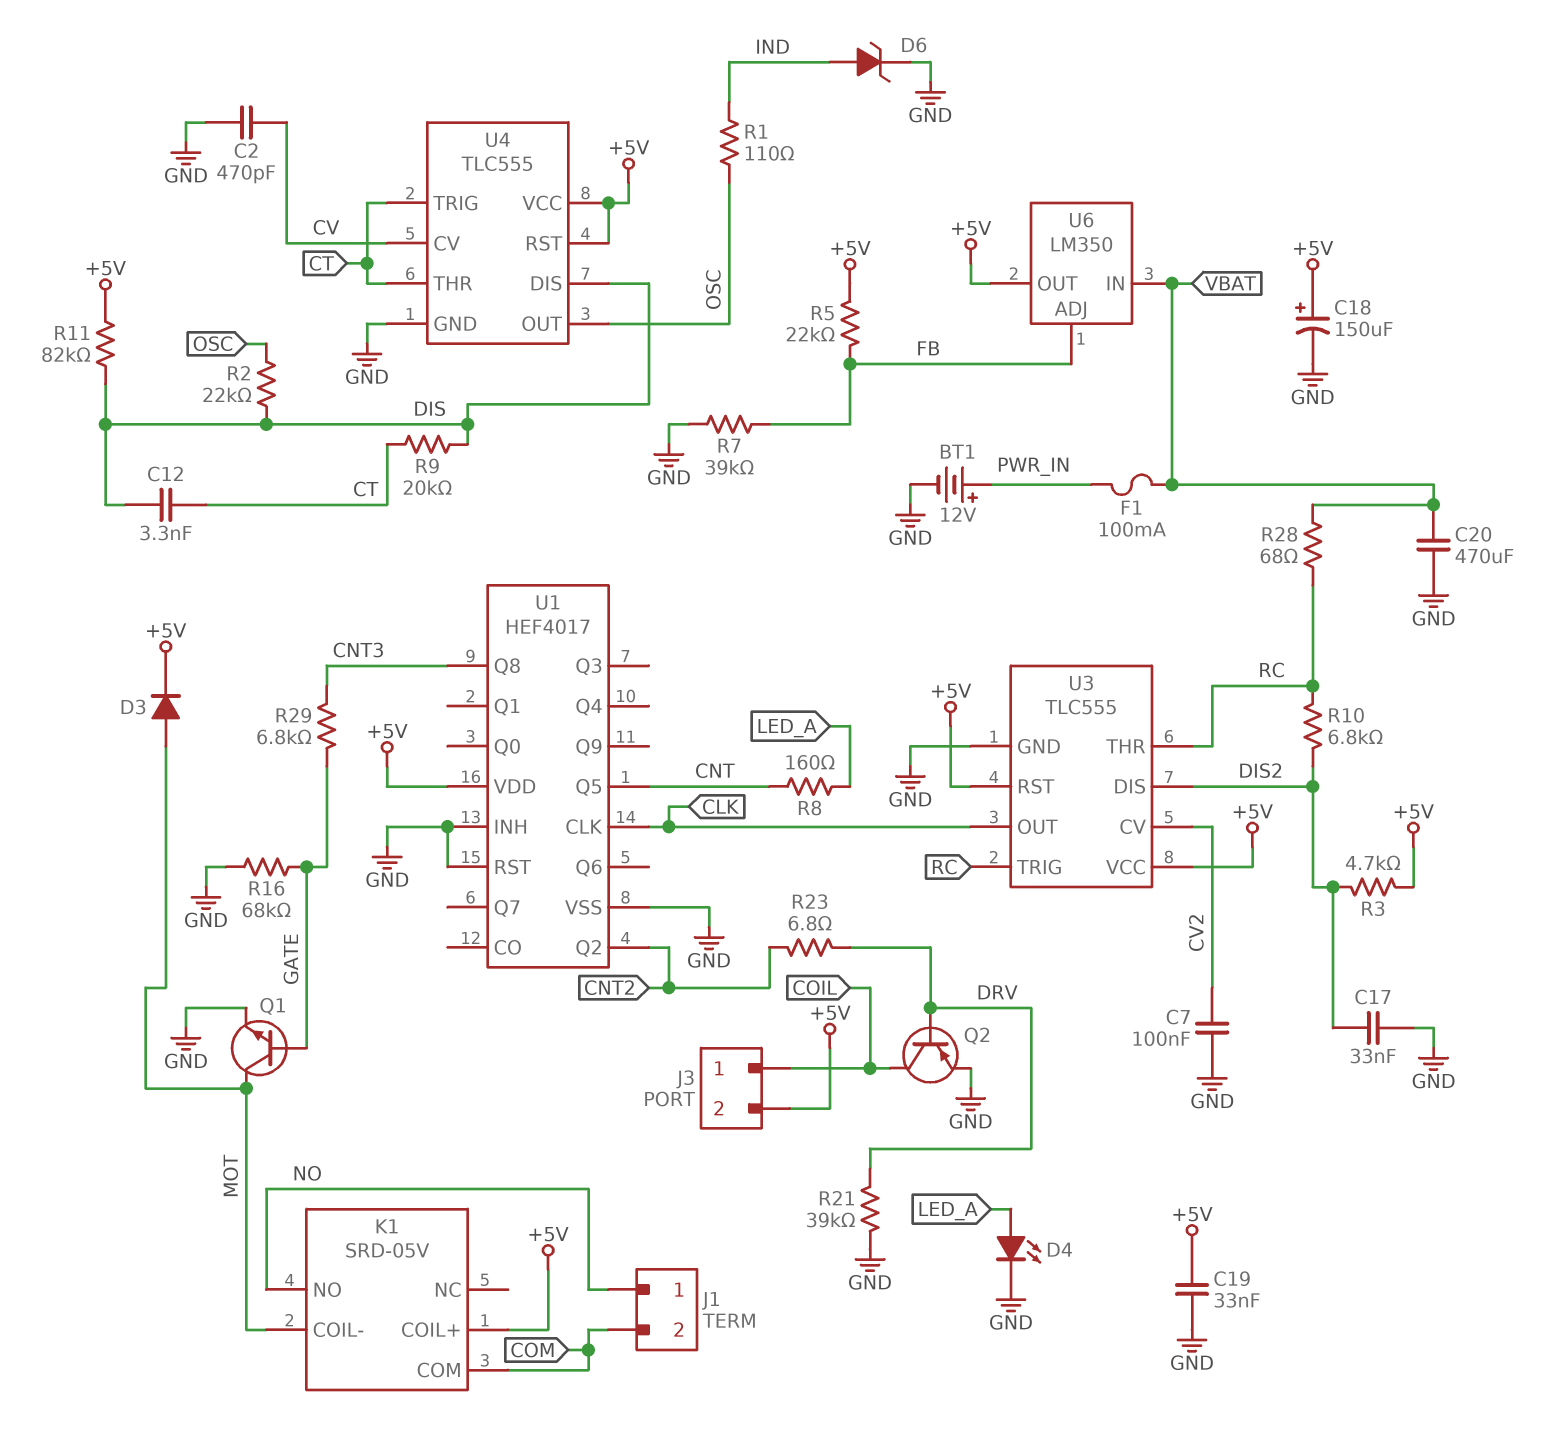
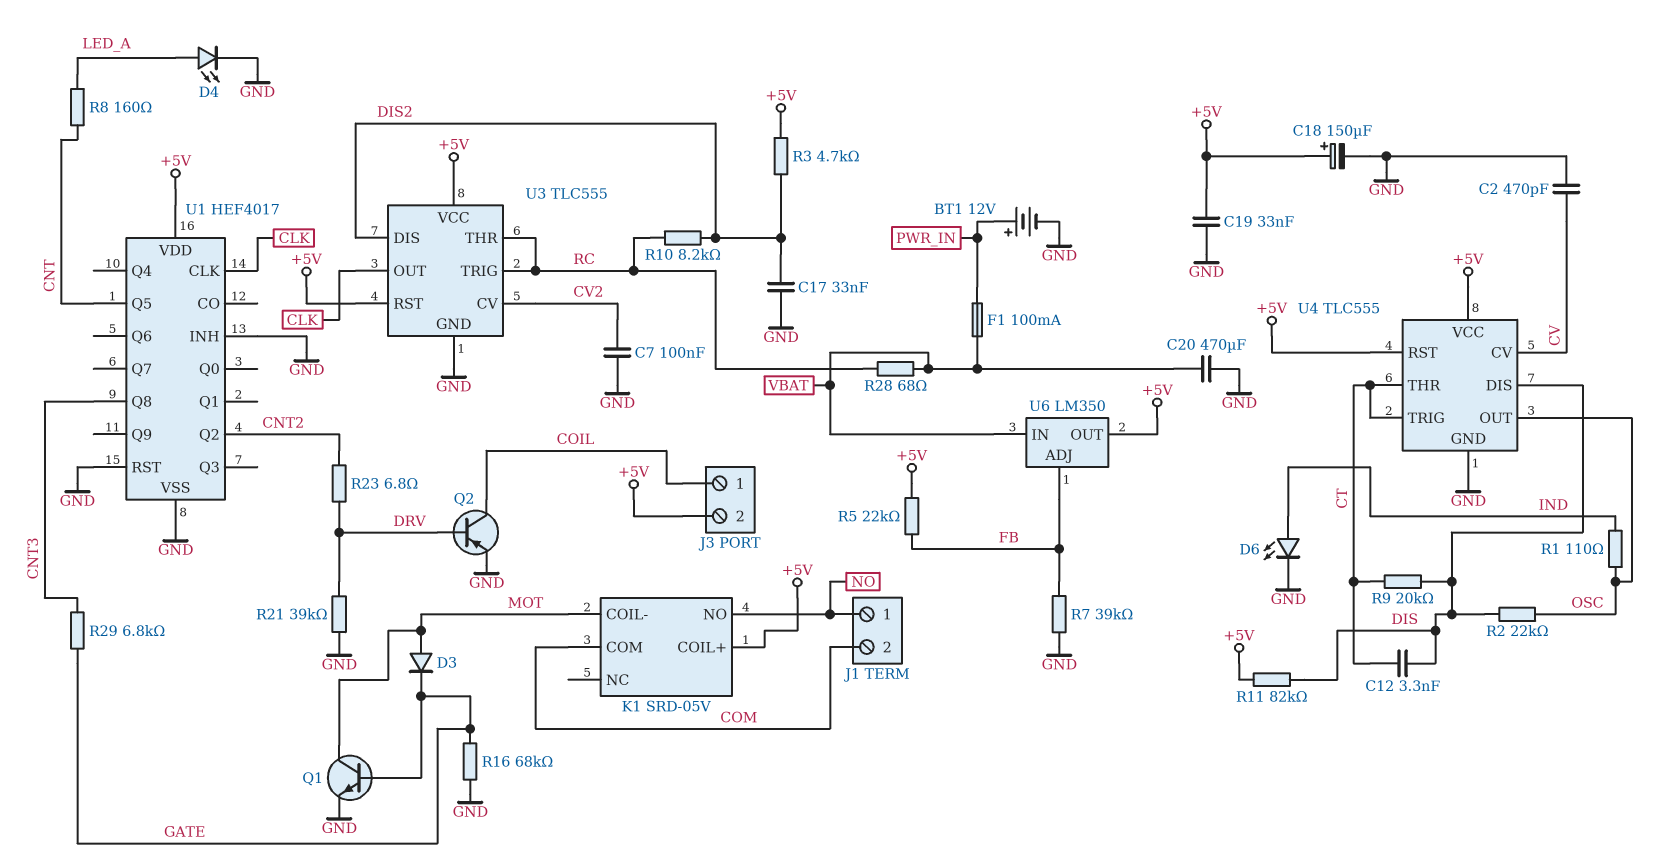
D3: diode (A MOT, K +5V) -> diode (A MOT, K GATE)
D6: zener (A IND, K GND) -> LED (A IND, K GND)
R10: 6.8k (DIS2, RC) -> 8.2k (DIS2, RC)

